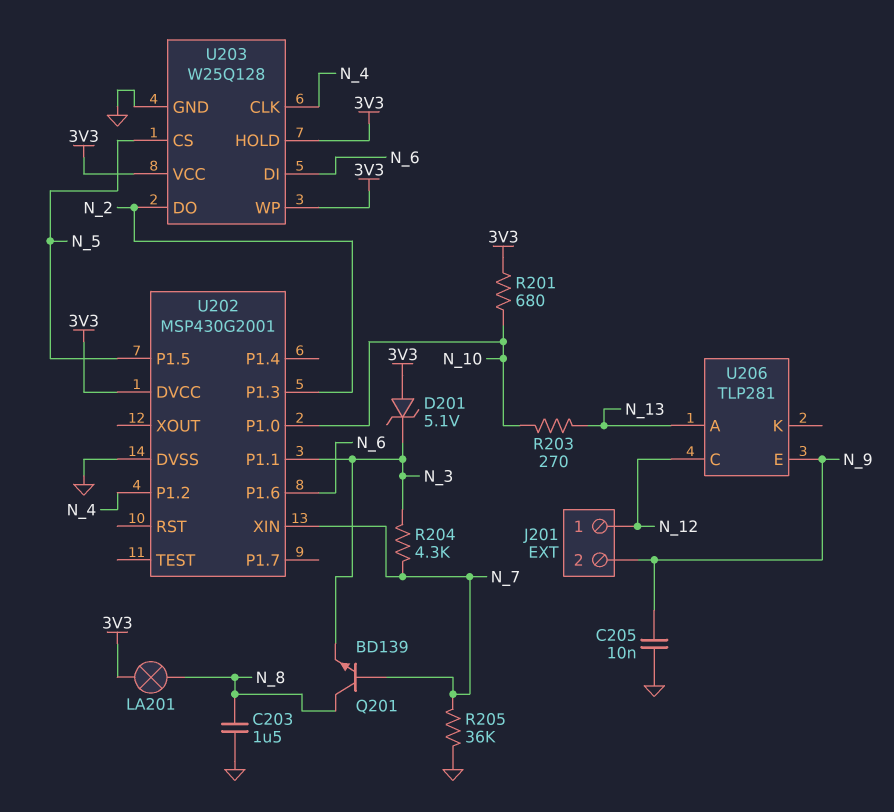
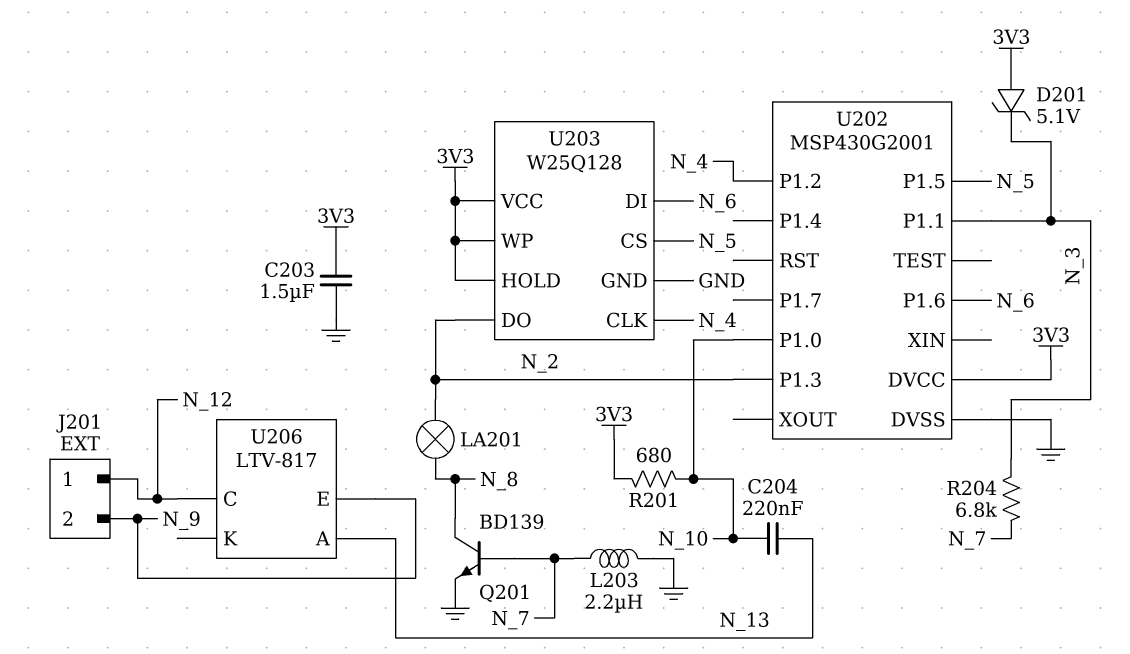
C203: 1.5uF (GND, N_8) -> 1.5uF (3V3, GND)
C204: none -> 220nF (N_10, N_13)
C205: 10nF (GND, N_9) -> none
L203: none -> 2.2uH (GND, N_7)
LA201: lamp (3V3, N_8) -> lamp (N_2, N_8)
Q201: NPN BD139 (B N_7, C N_8, E N_3) -> NPN BD139 (B N_7, C N_8, E GND)
R203: 270 (N_10, N_13) -> none
R204: 4.3k (N_3, N_7) -> 6.8k (N_3, N_7)
R205: 36k (GND, N_7) -> none
U202 pin XIN: N_7 -> none
U206: TLP281 -> LTV-817

